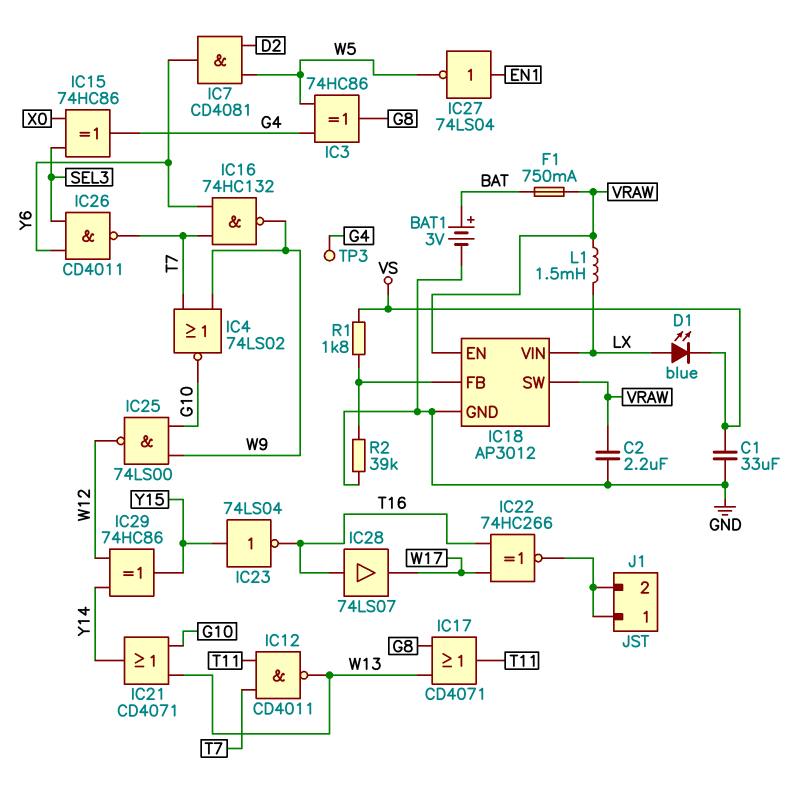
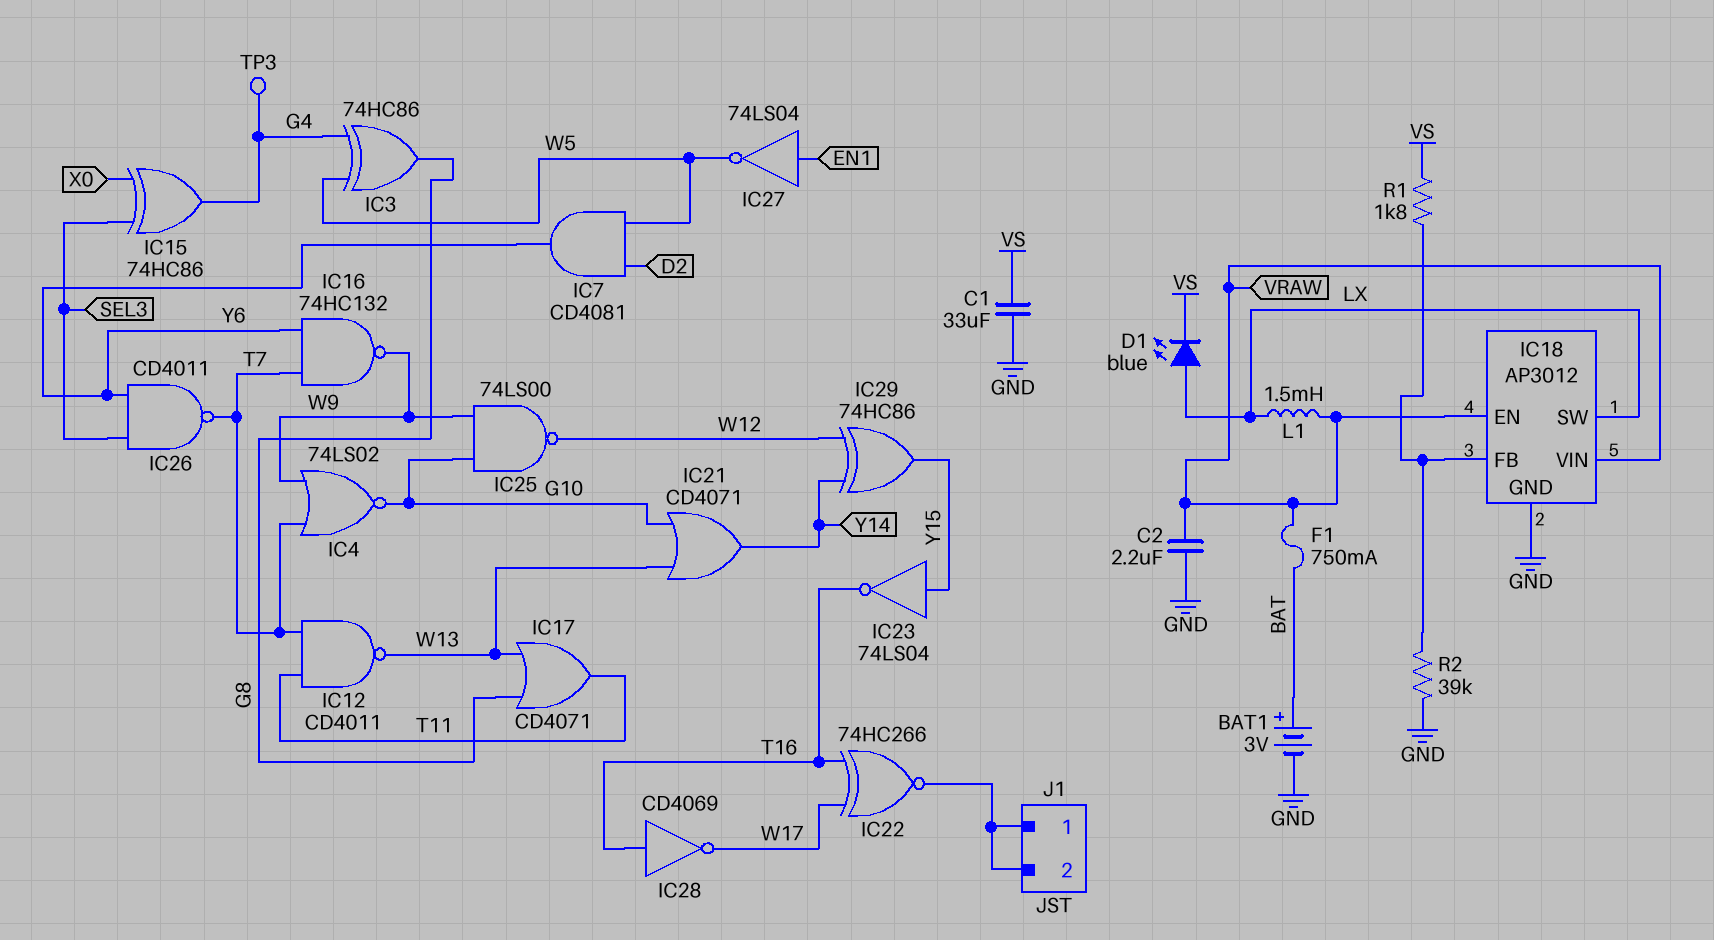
IC18 pin SW: VRAW -> LX
IC18 pin VIN: LX -> VRAW
IC28: buffer 74LS07 (in T16, out W17) -> NOT CD4069 (in T16, out W17)

